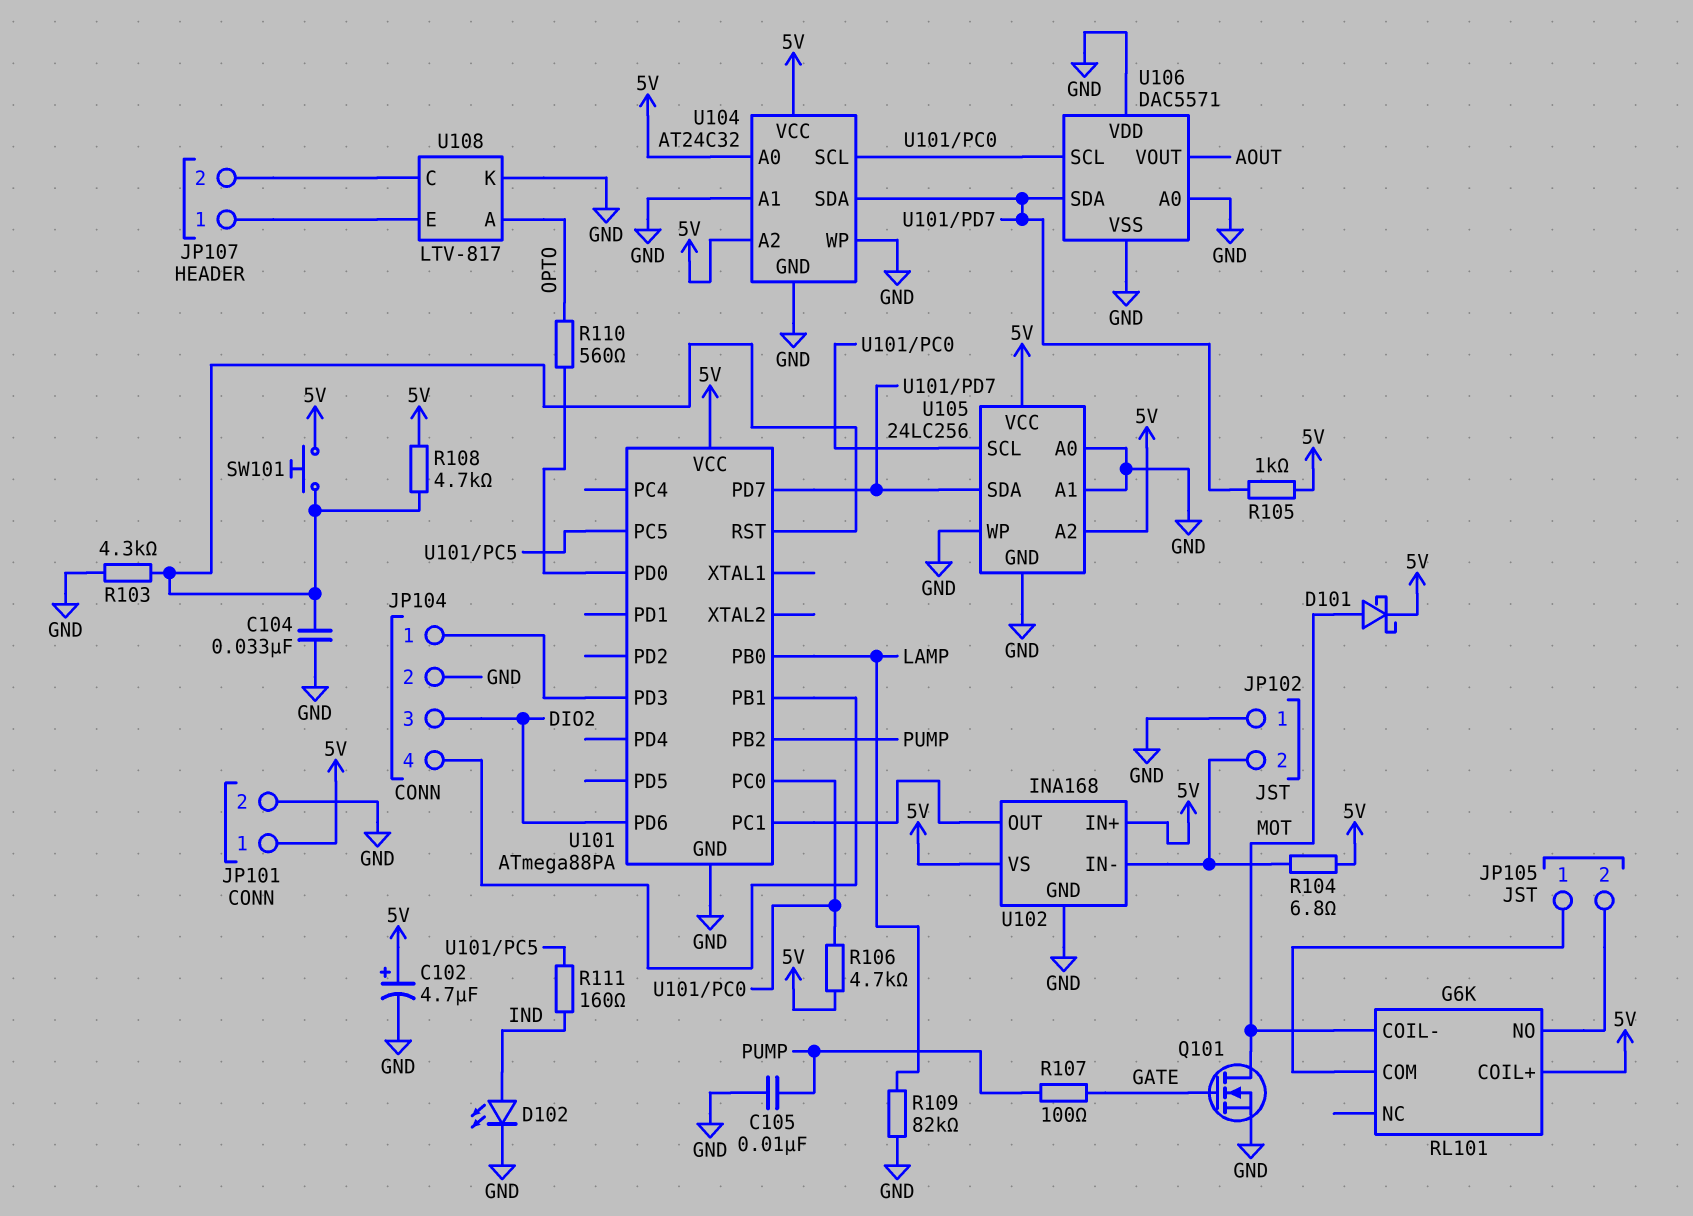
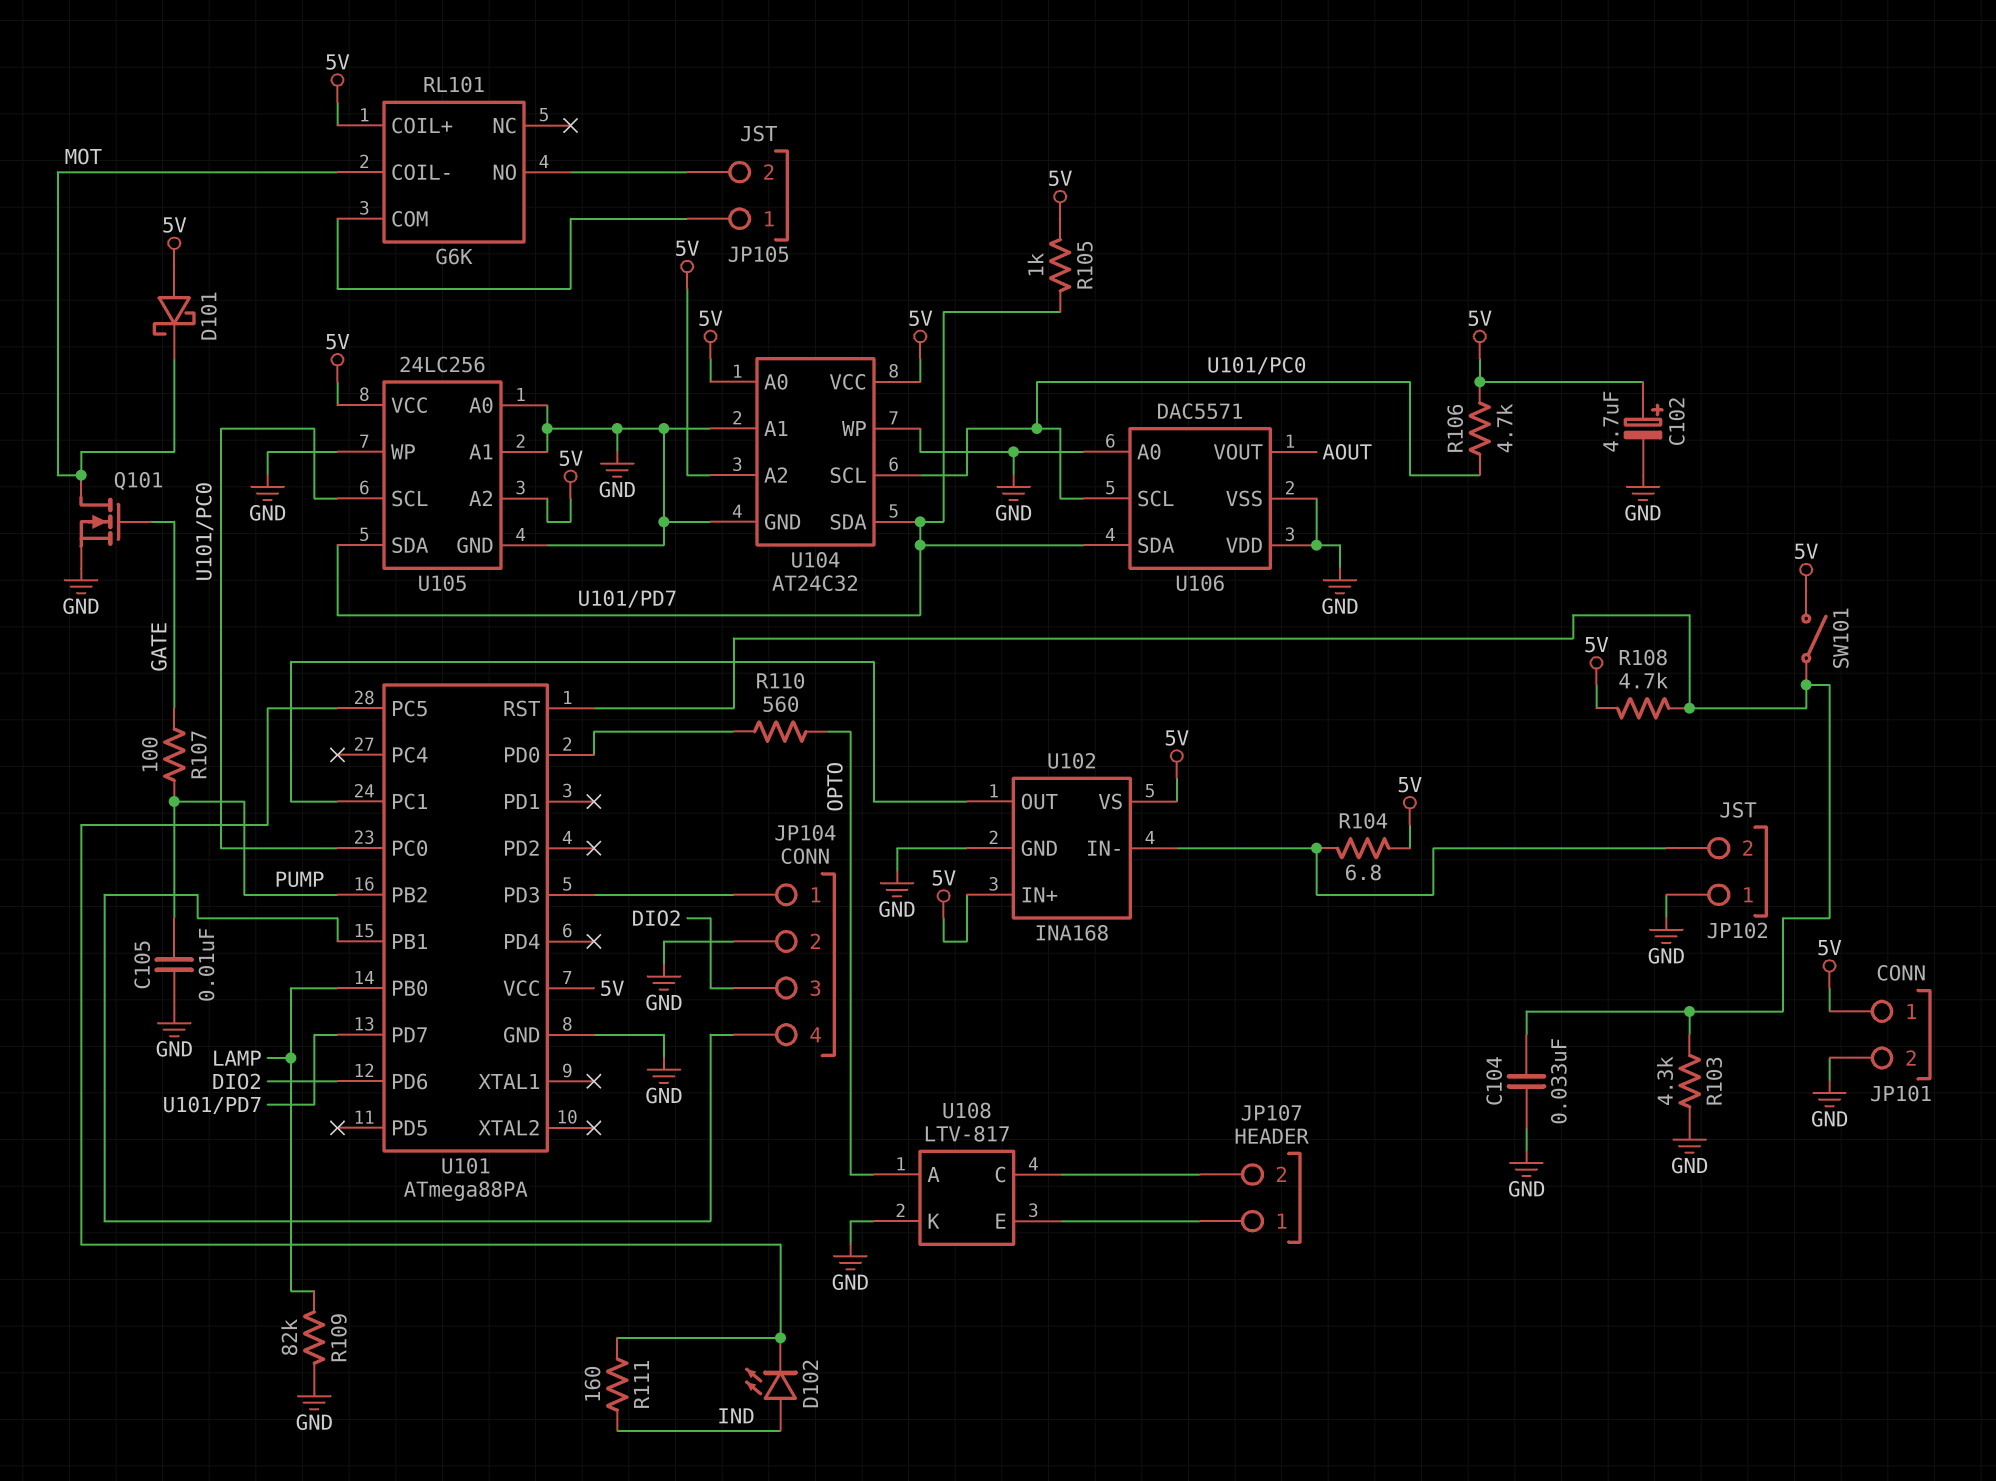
D101: schottky (A MOT, K 5V) -> schottky (A 5V, K MOT)
D102: LED (A IND, K GND) -> LED (A IND, K U101/PC5)
SW101: button (5V, U101/RST) -> switch (5V, U101/RST)

